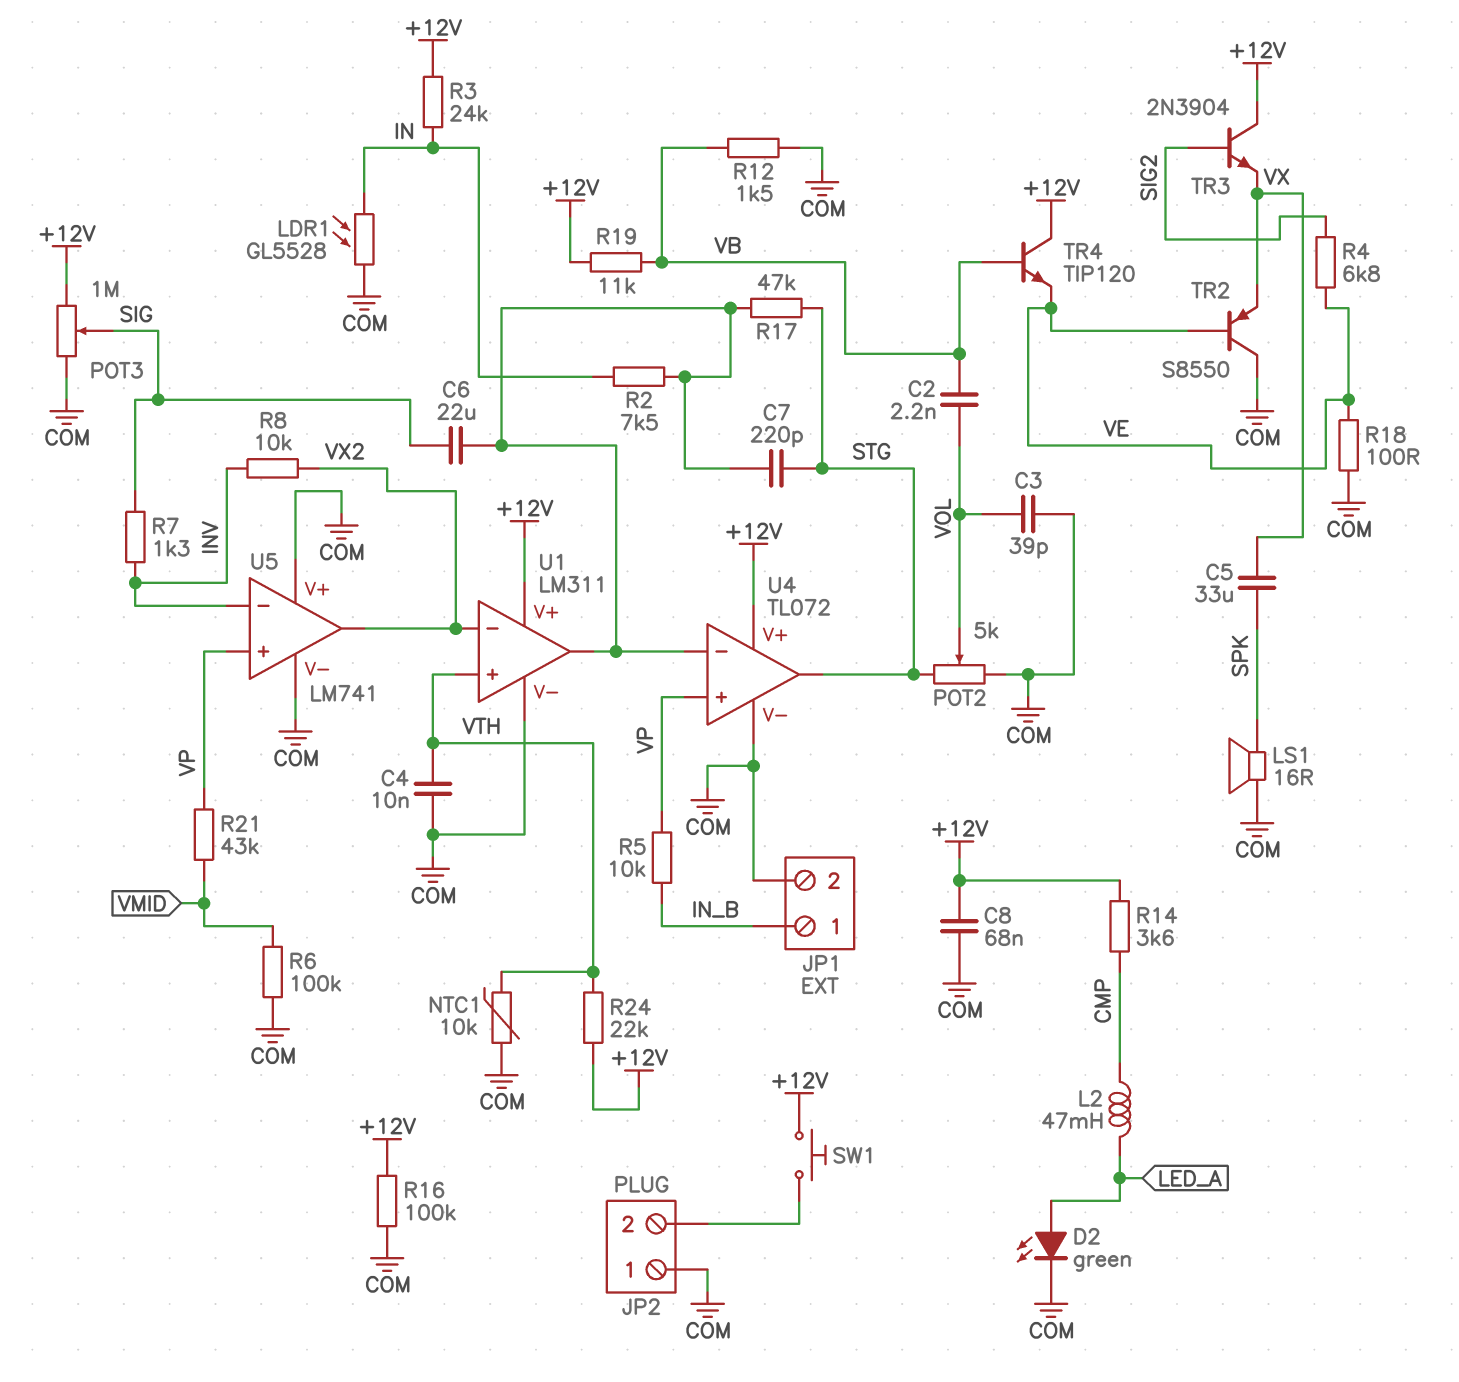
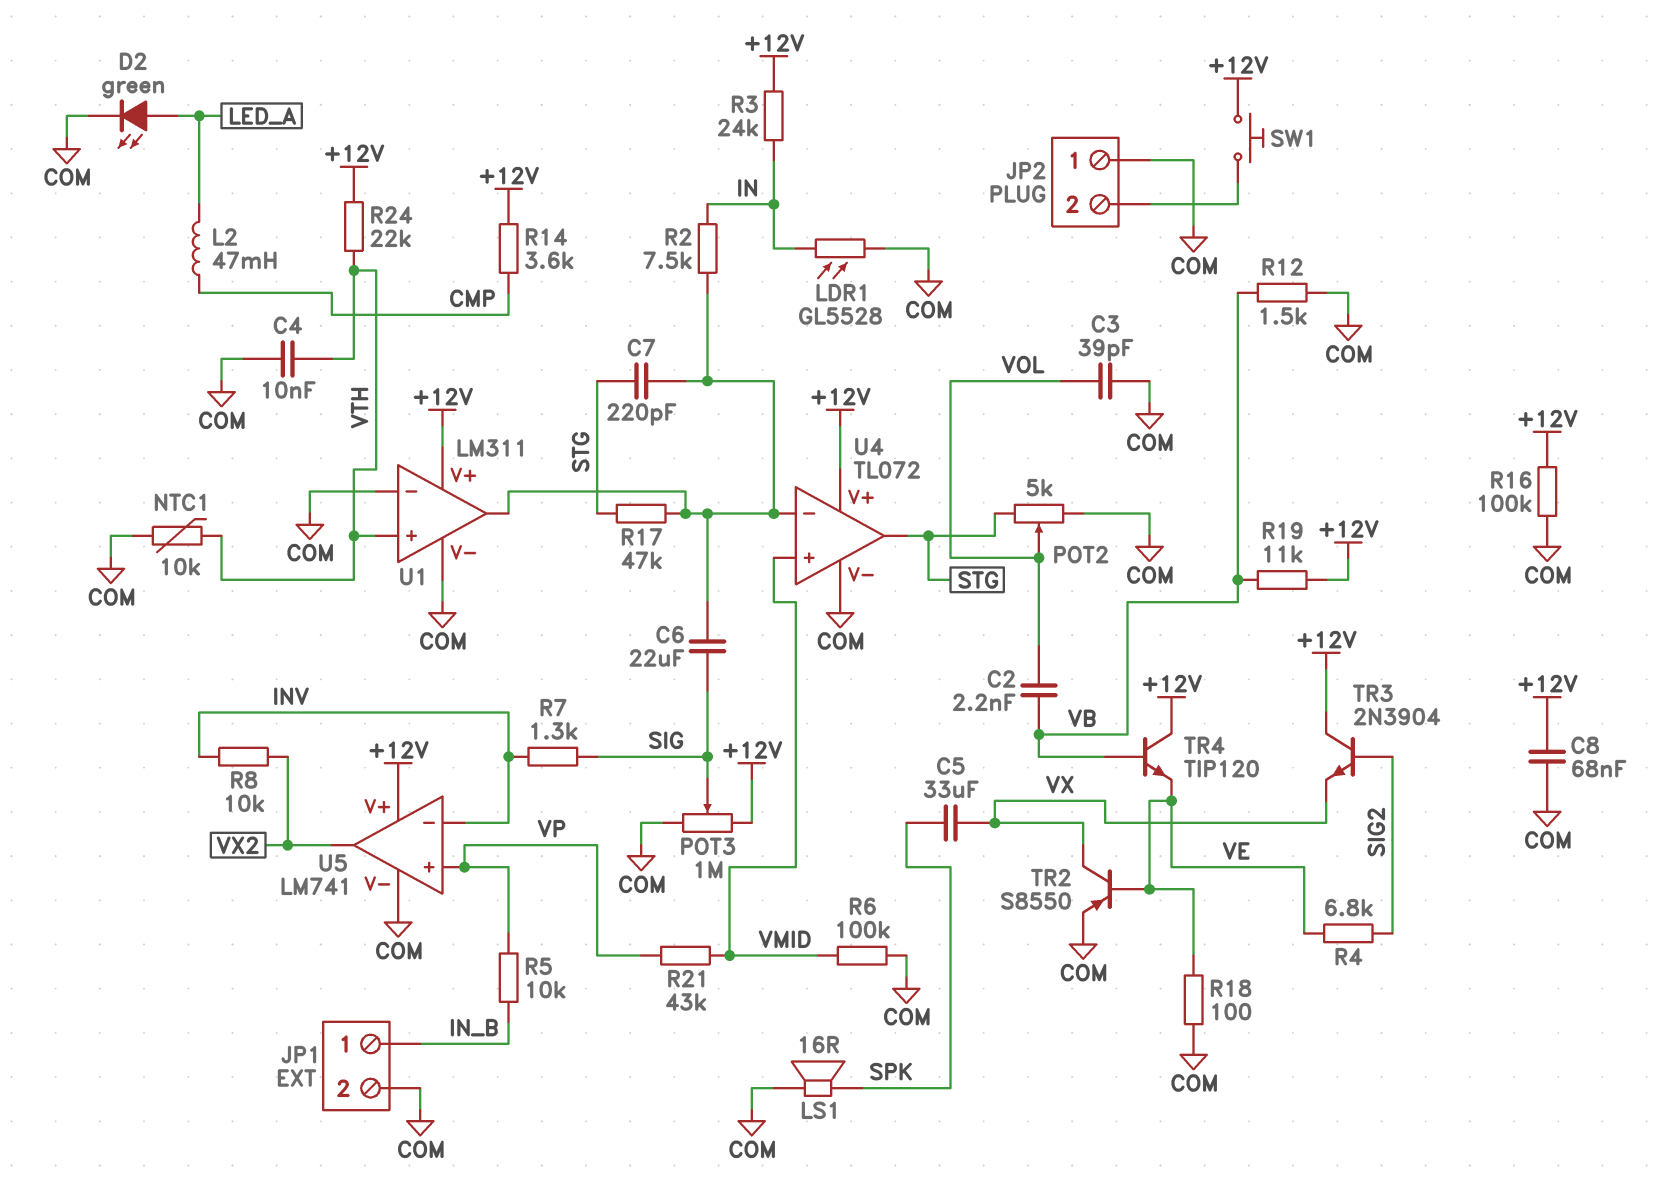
TR2: PNP S8550 (B VE, C COM, E VX) -> PNP S8550 (B VE, C VX, E COM)
U1 pin in-: VX2 -> COM
U4 pin in+: VP -> VMID
U5 pin V+: COM -> +12V

